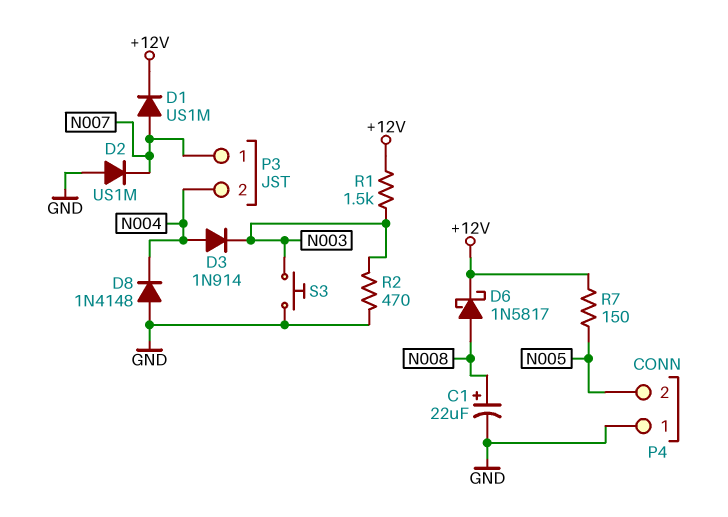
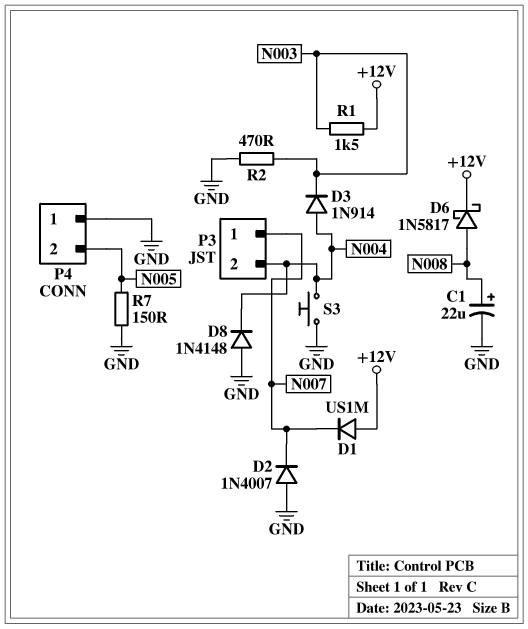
D1: diode US1M (A N007, K +12V) -> diode US1M (A +12V, K N007)
D2: diode US1M (A GND, K N007) -> diode 1N4007 (A GND, K N007)
R7: 150 (+12V, N005) -> 150 (GND, N005)
S3: button (GND, N003) -> button (GND, N004)

